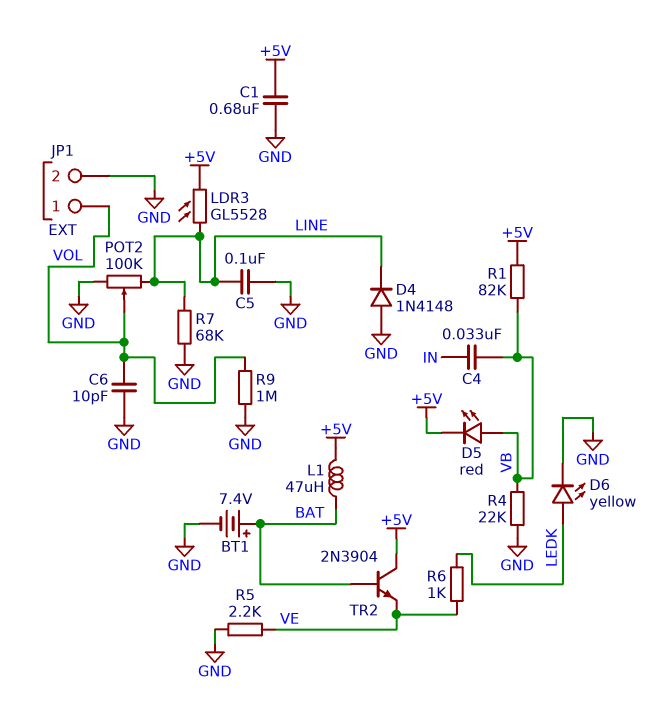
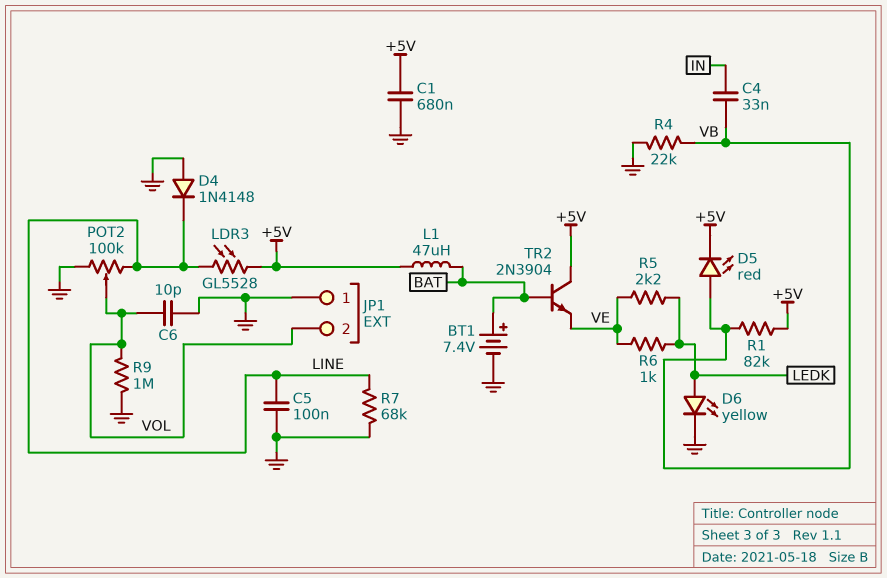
JP1 pin 1: VOL -> GND
JP1 pin 2: GND -> VOL
R5: 2.2k (GND, VE) -> 2.2k (LEDK, VE)

